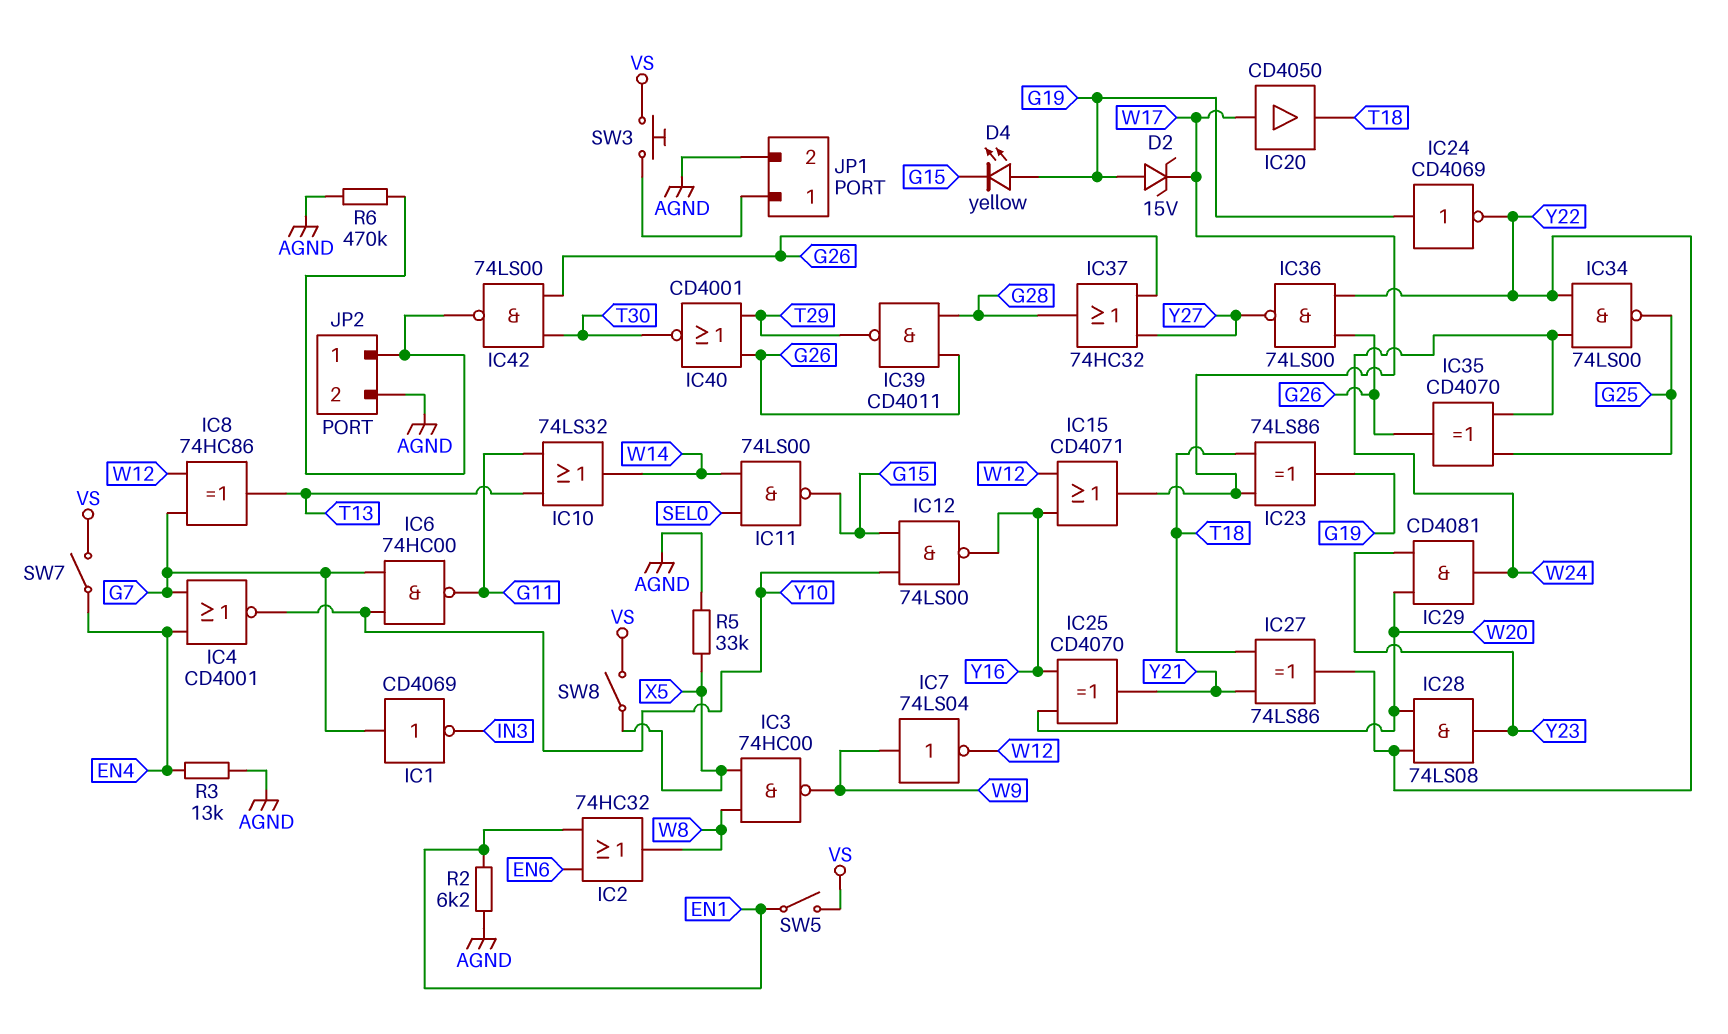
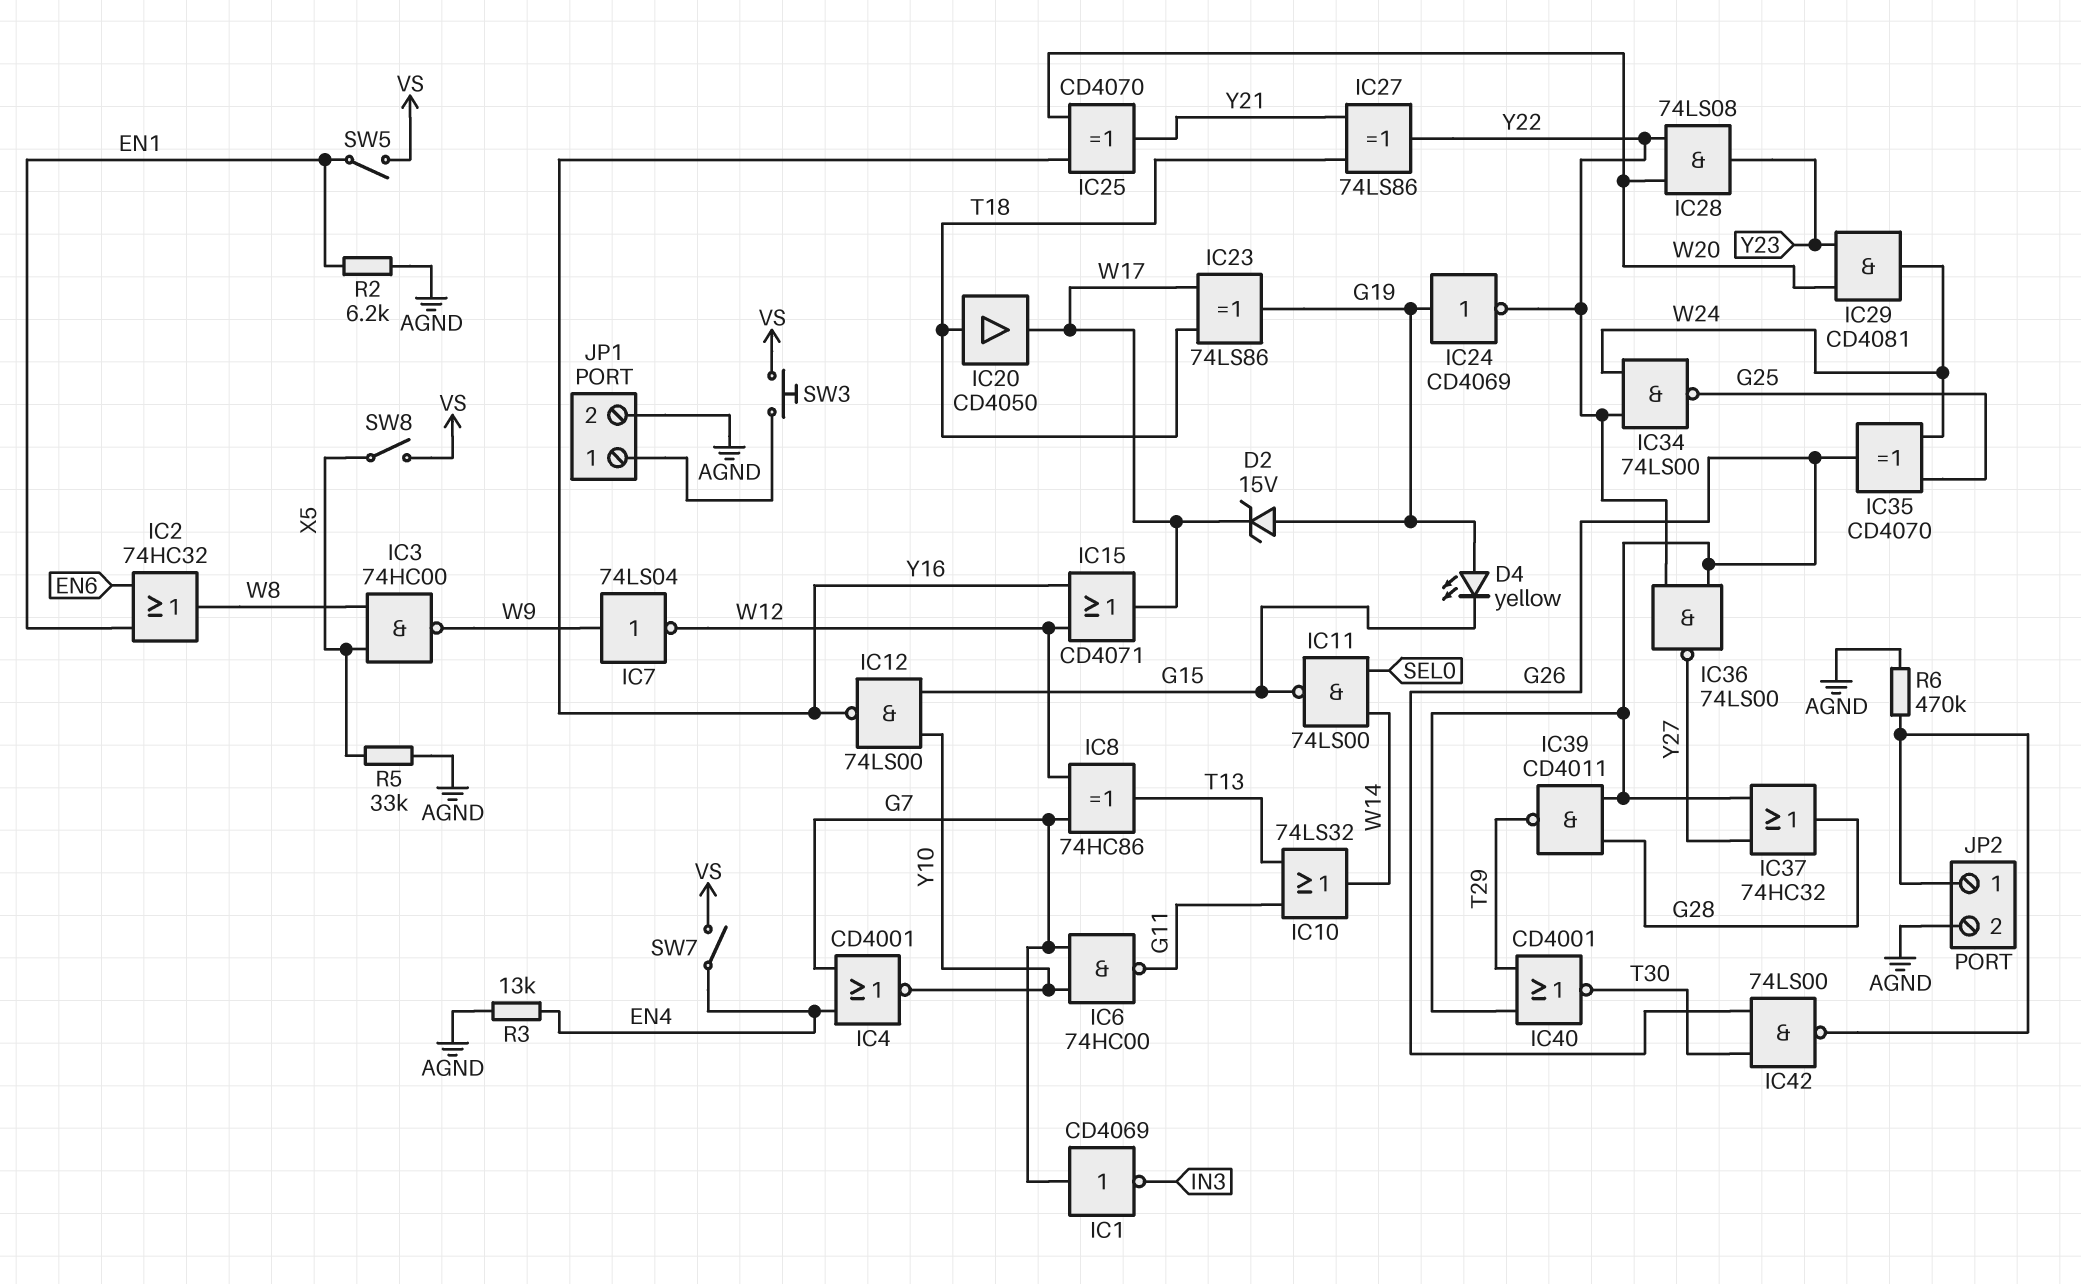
IC20: buffer CD4050 (in W17, out T18) -> buffer CD4050 (in T18, out W17)

